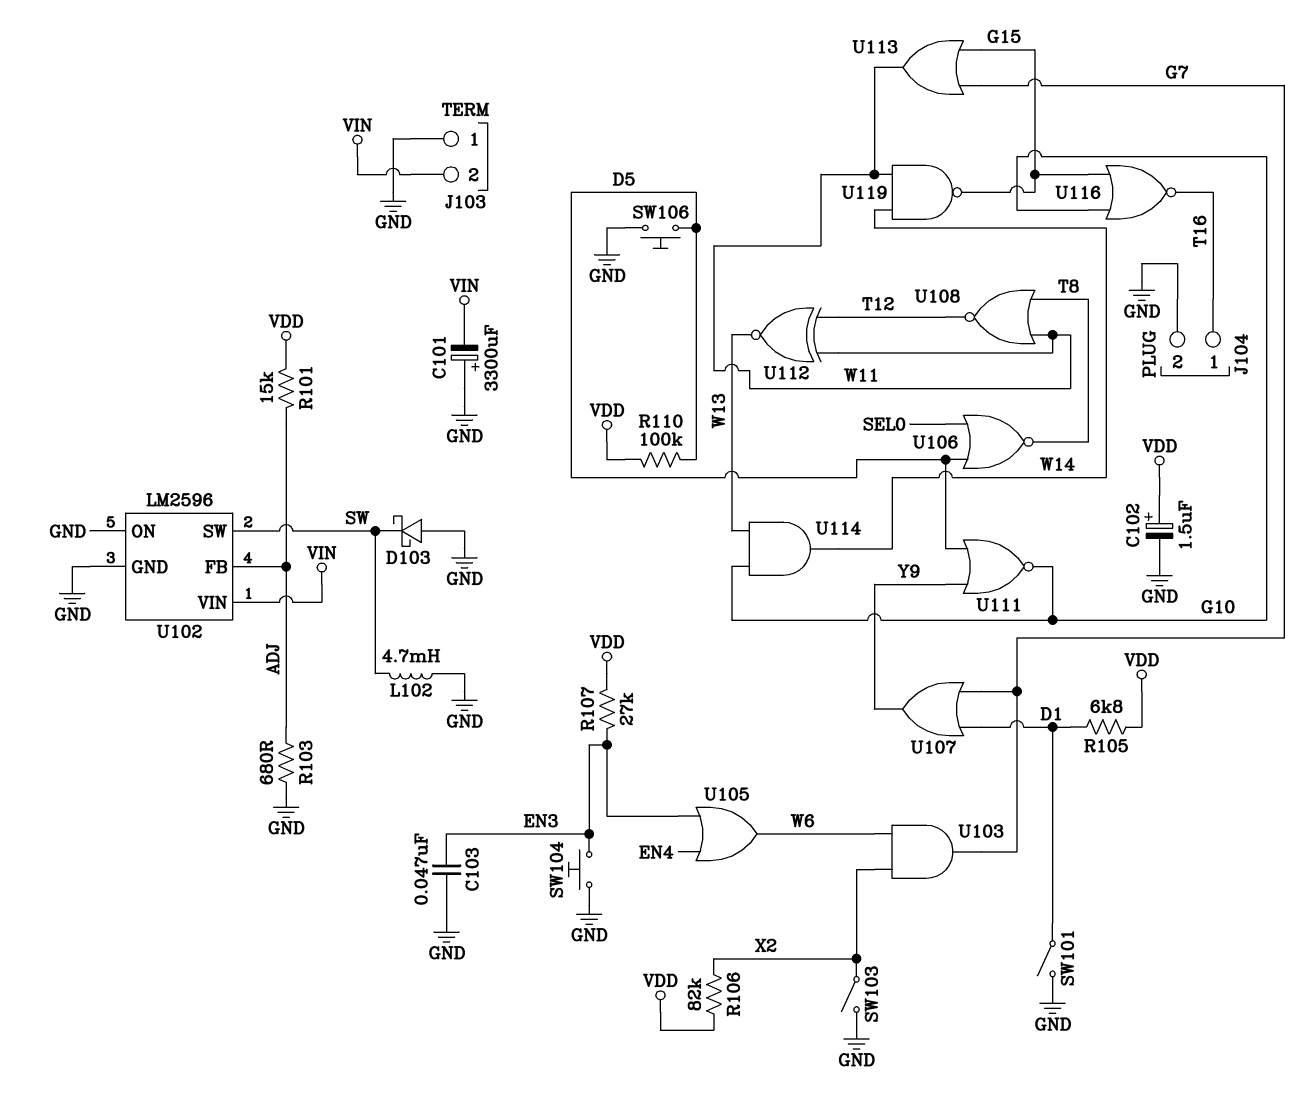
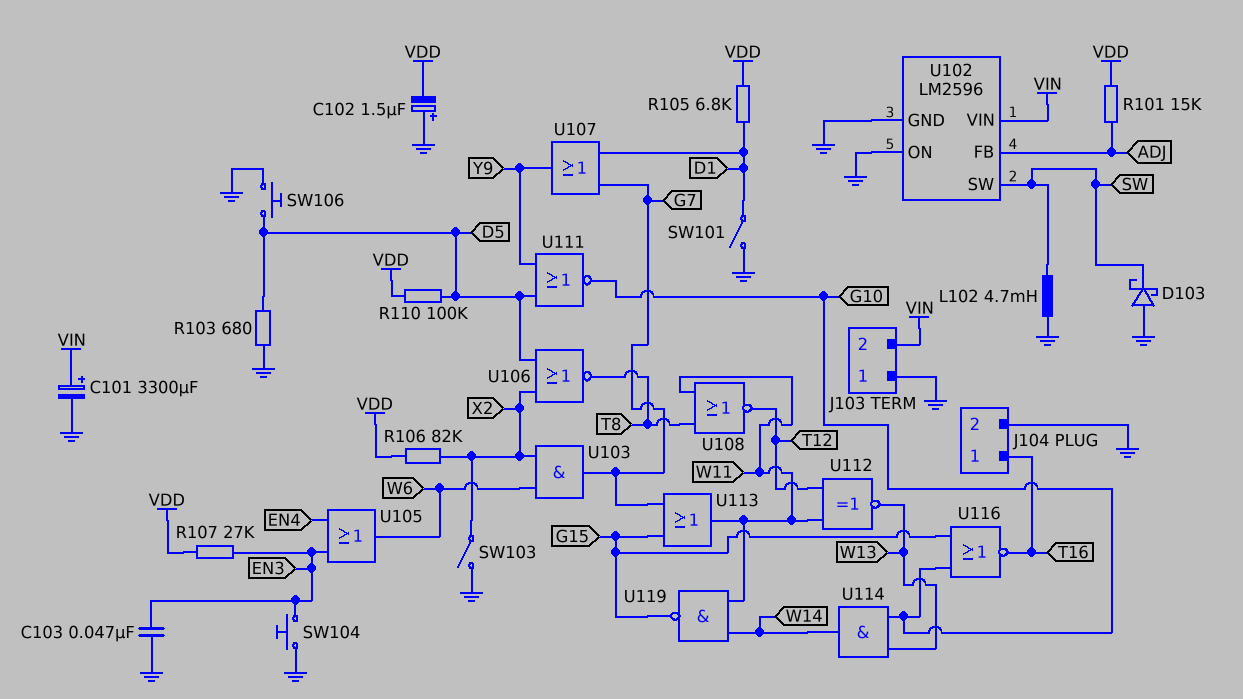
C101: 3300uF (plus GND, minus VIN) -> 3300uF (plus VIN, minus GND)
C102: 1.5uF (plus VDD, minus GND) -> 1.5uF (plus GND, minus VDD)
R103: 680 (ADJ, GND) -> 680 (D5, GND)
U106: NOR (in D5, in SEL0, out T8) -> NOR (in D5, in X2, out T8)

